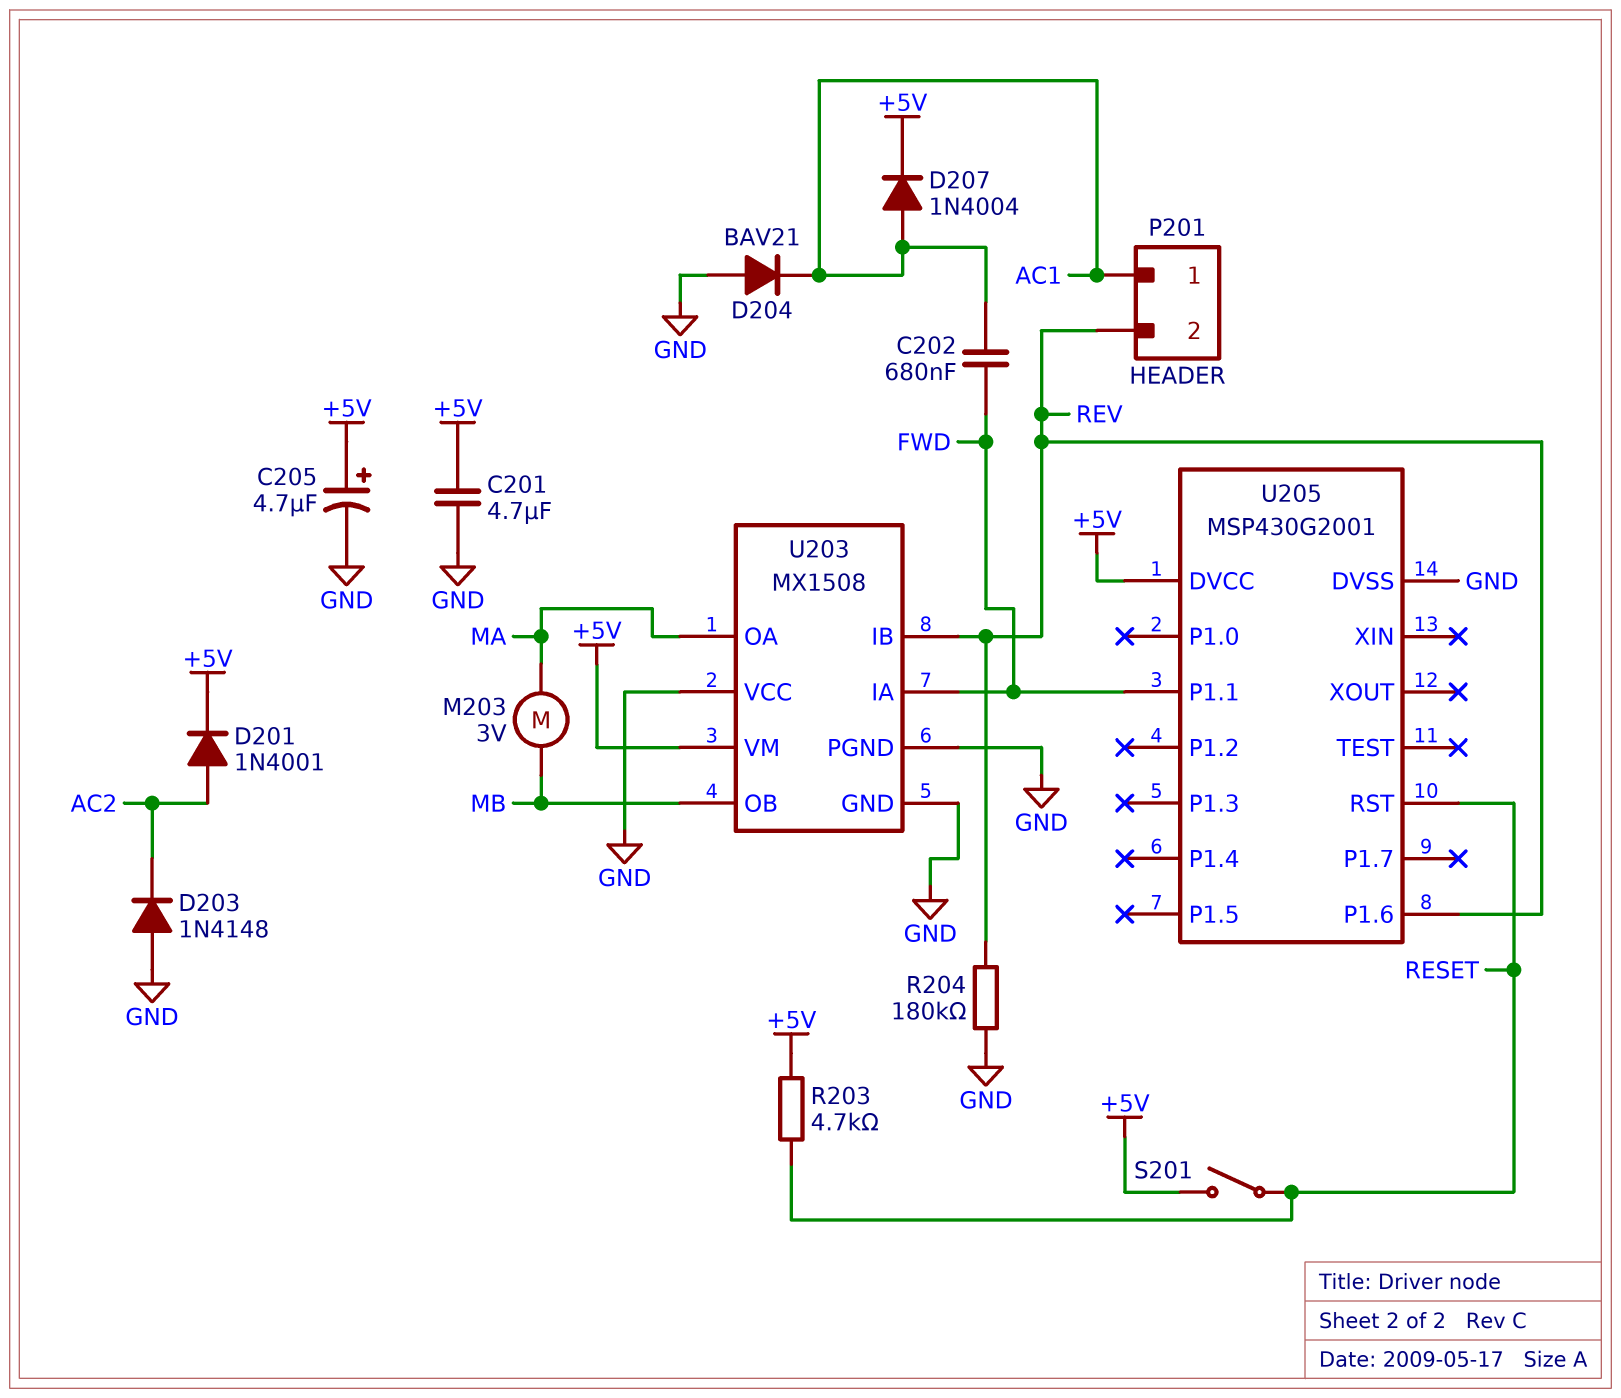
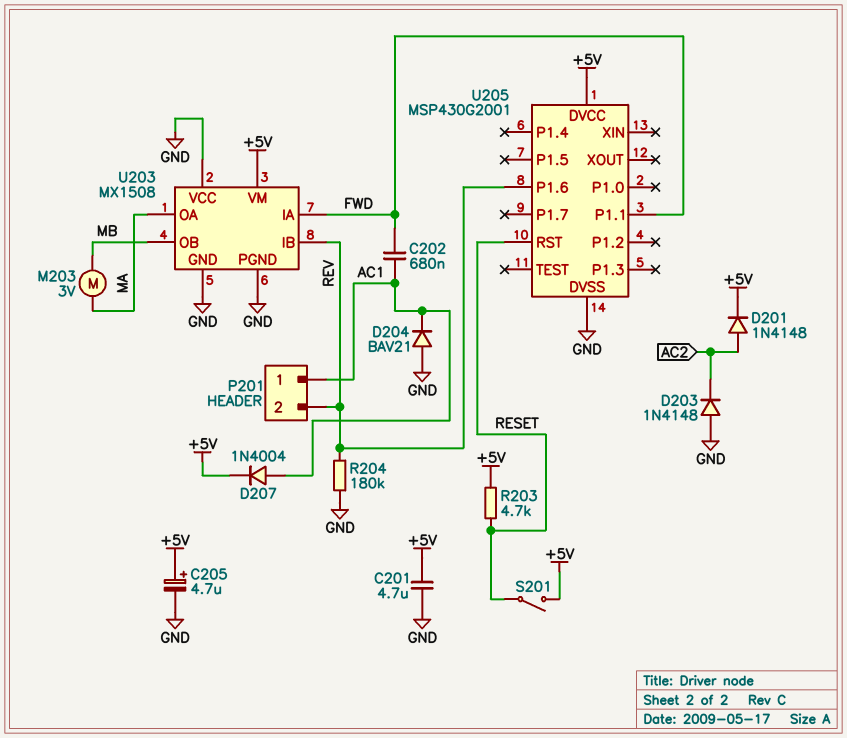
D201: diode 1N4001 (A AC2, K +5V) -> diode 1N4148 (A AC2, K +5V)

